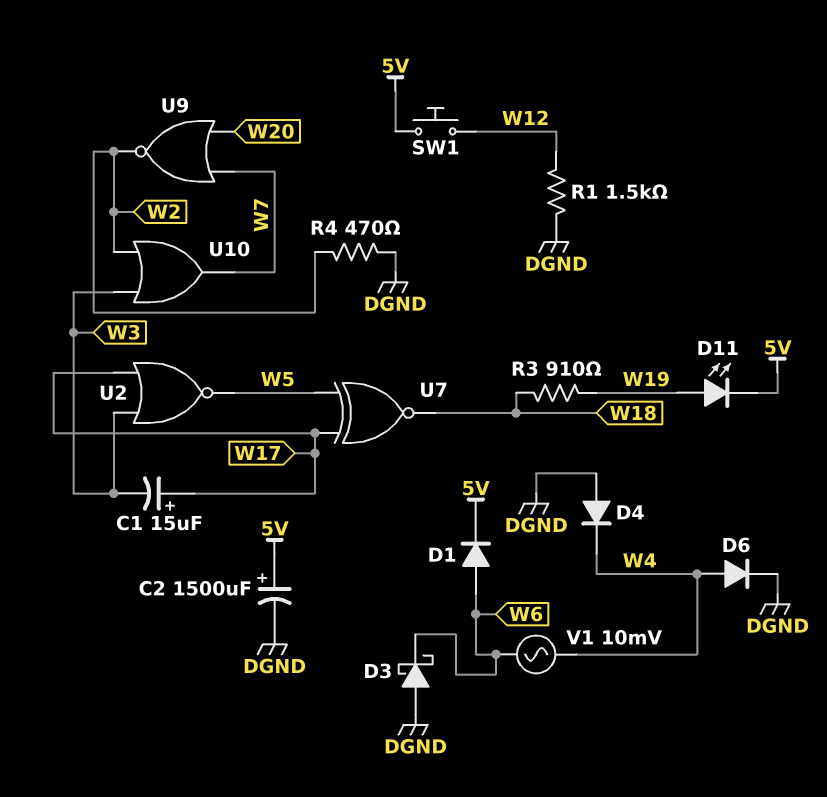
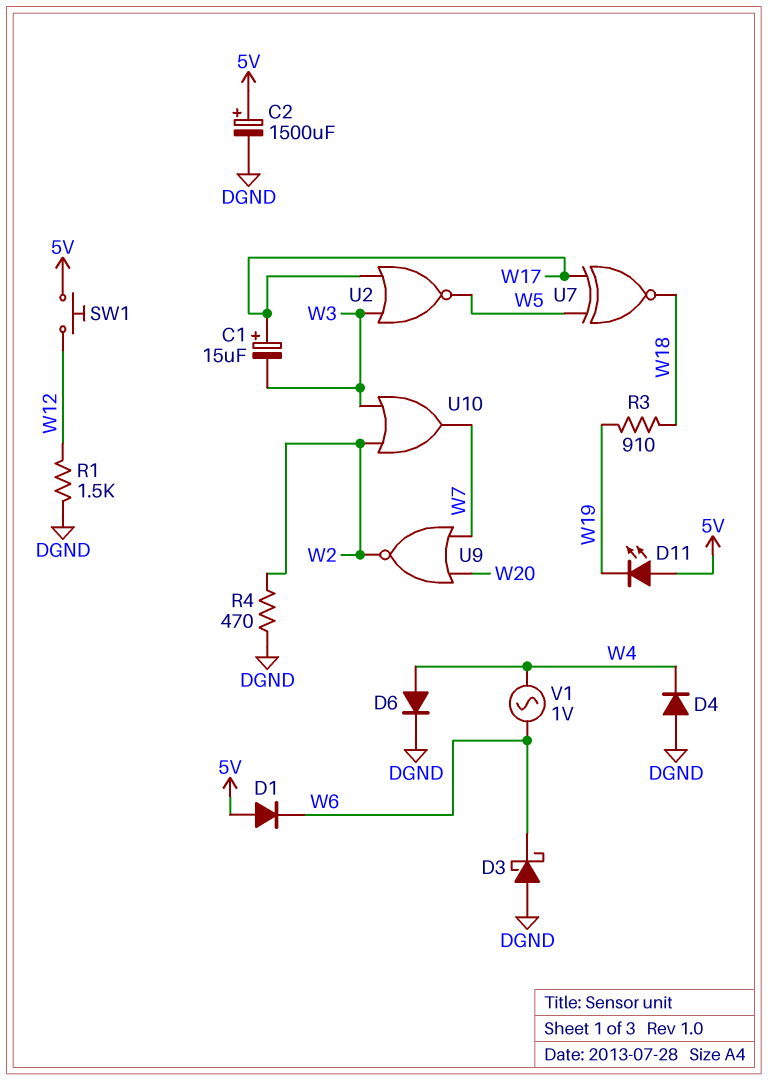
D1: diode (A W6, K 5V) -> diode (A 5V, K W6)
D11: LED (A W19, K 5V) -> LED (A 5V, K W19)
V1: AC 10mV (W4, W6) -> AC 1V (W4, W6)

